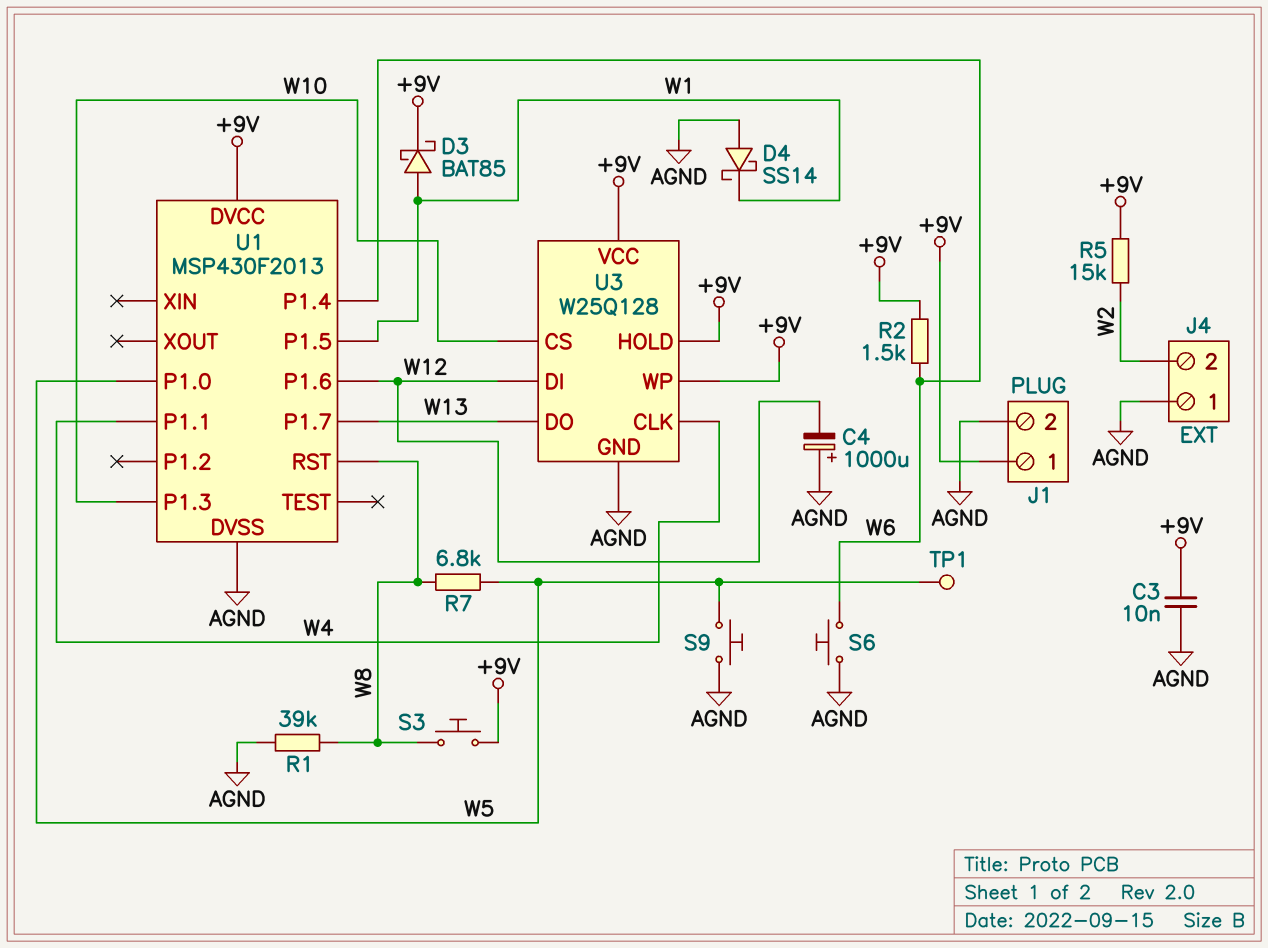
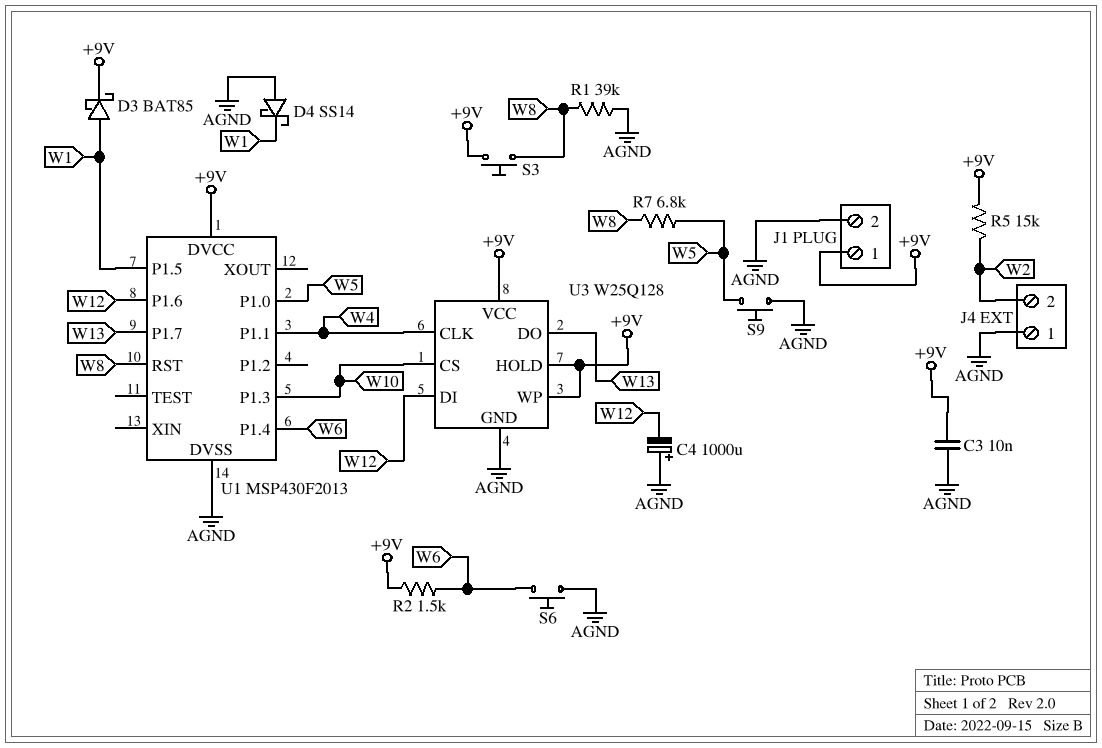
TP1: test point (W5) -> none

